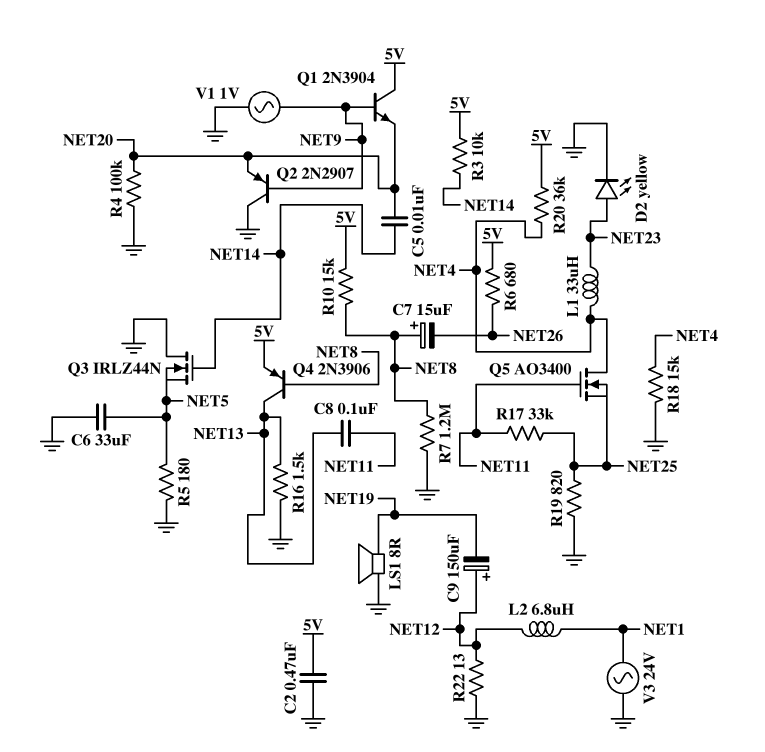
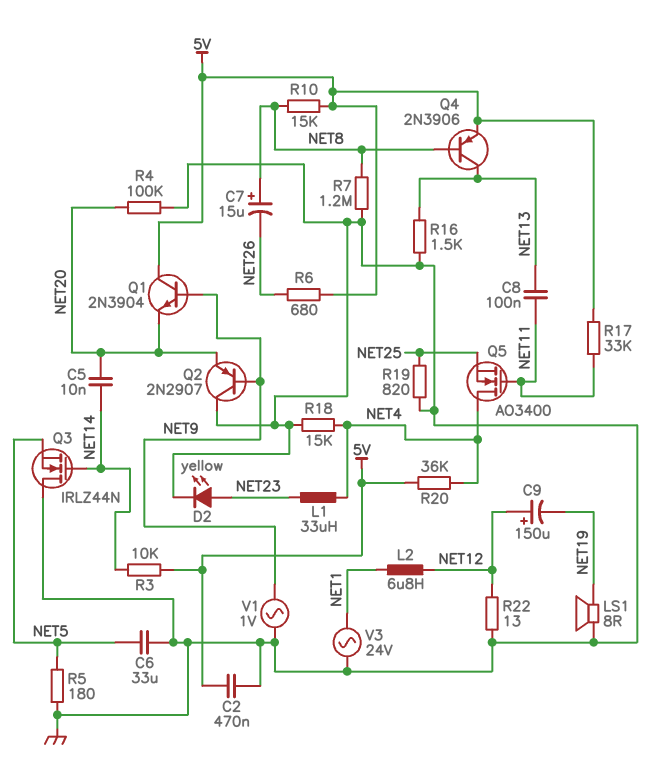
R17: 33k (NET11, NET25) -> 33k (5V, NET11)

